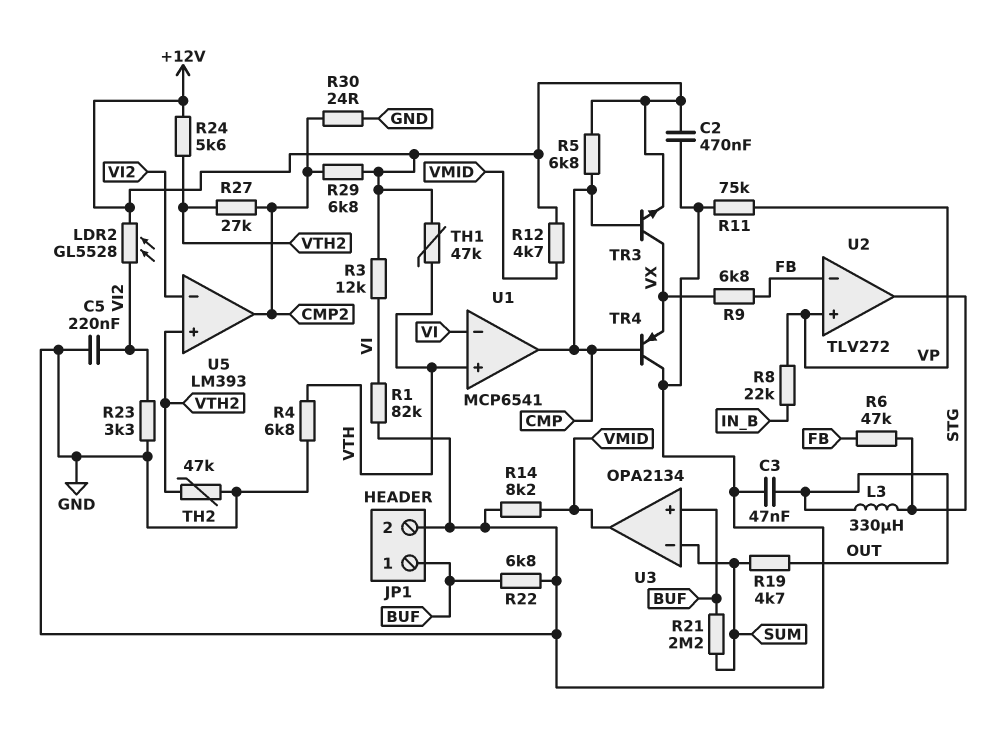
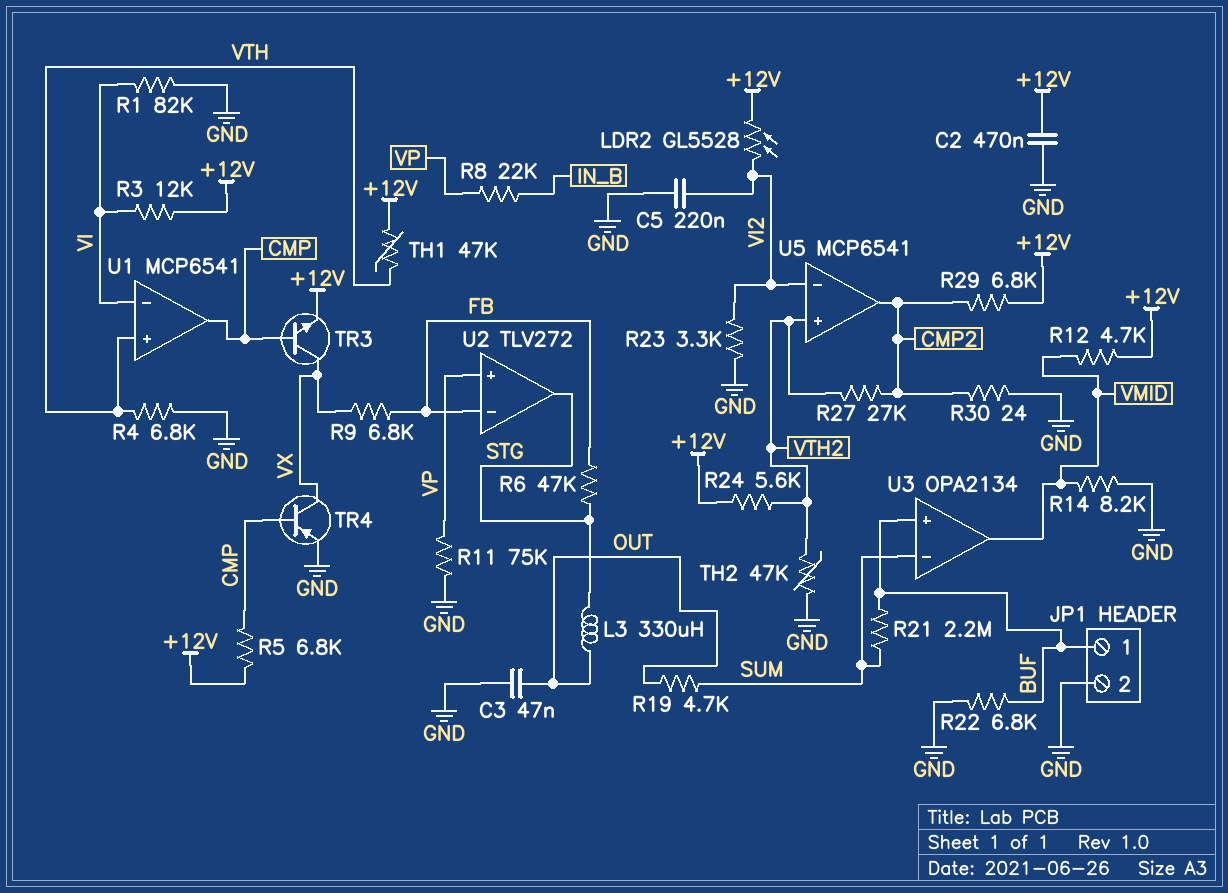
TR4: PNP (B CMP, C GND, E VX) -> PNP (B CMP, C VX, E GND)
U5: LM393 -> MCP6541

